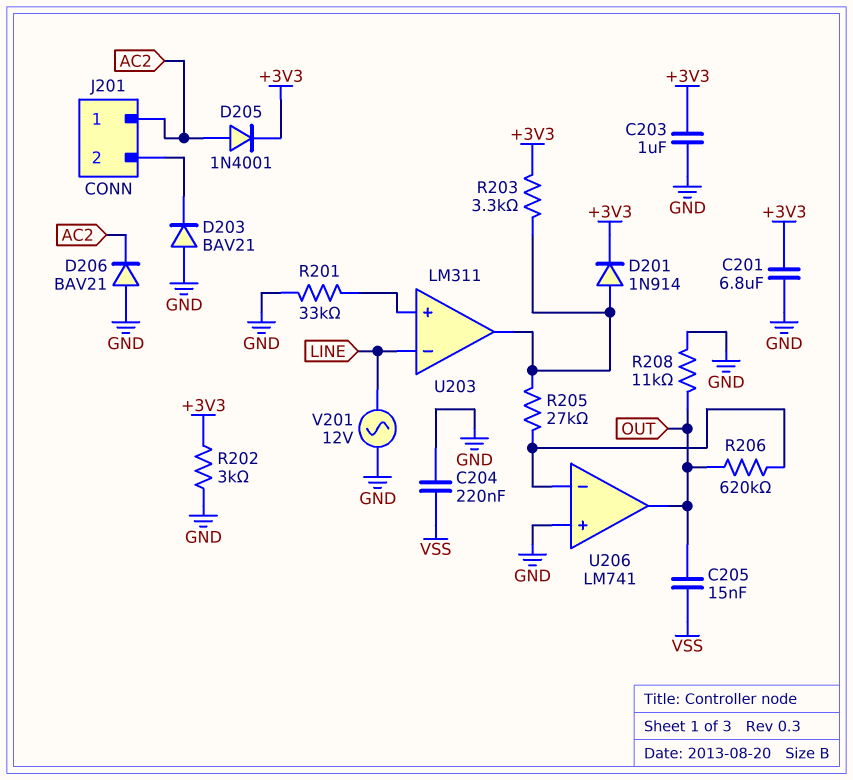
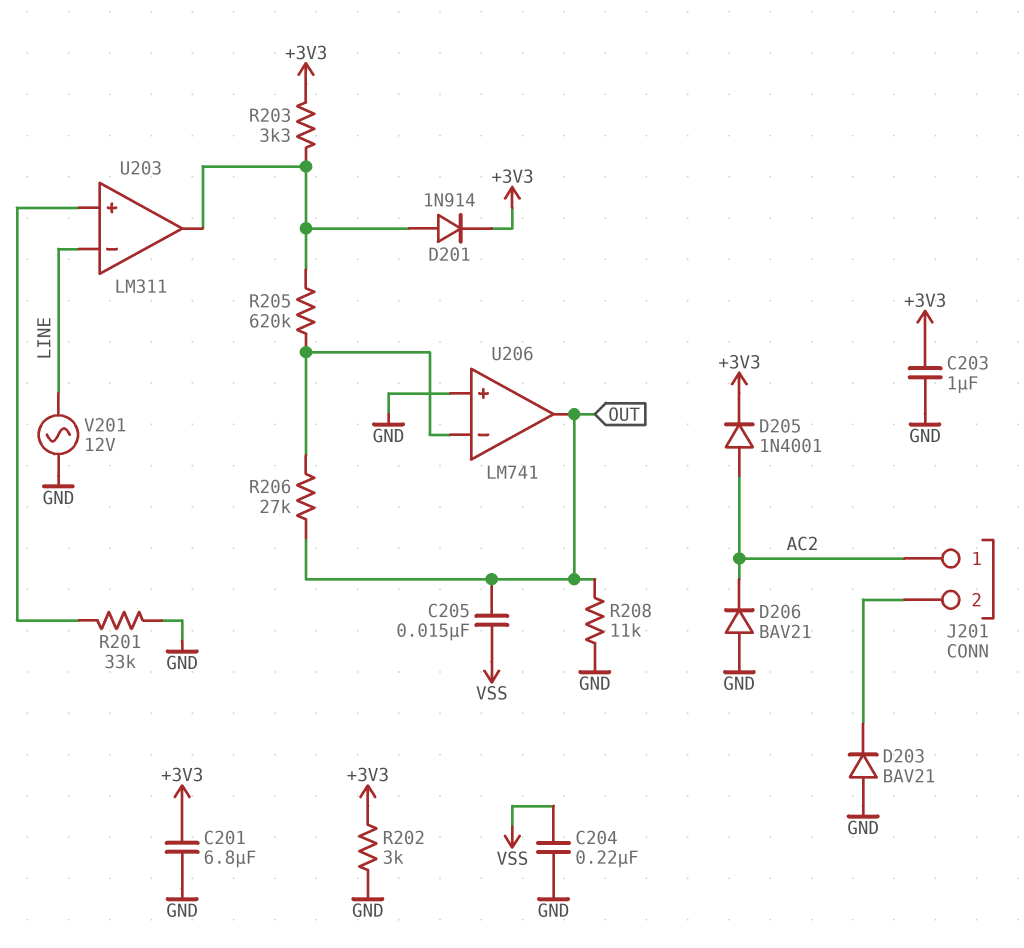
R205: 27k (U203/out, U206/in-) -> 620k (U203/out, U206/in-)
R206: 620k (OUT, U206/in-) -> 27k (OUT, U206/in-)

